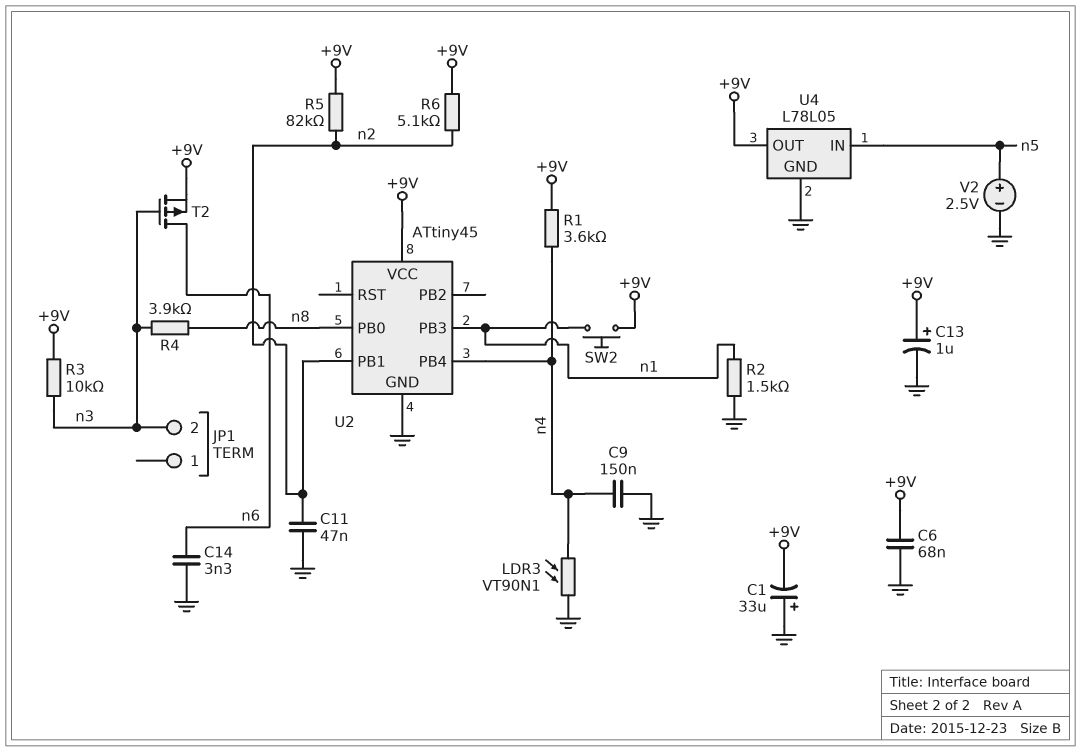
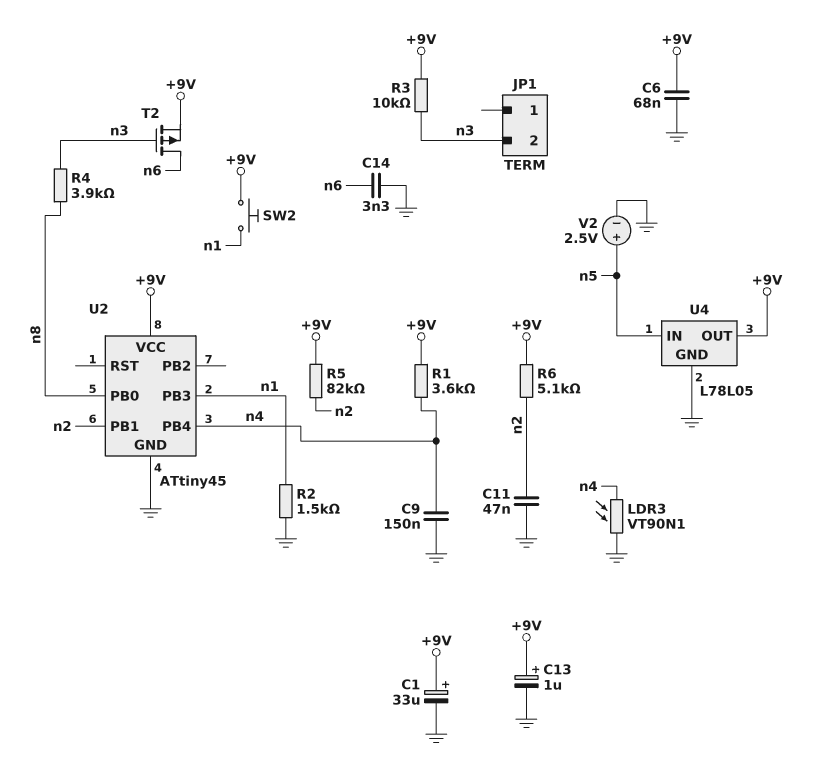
C1: 33uF (plus GND, minus +9V) -> 33uF (plus +9V, minus GND)

